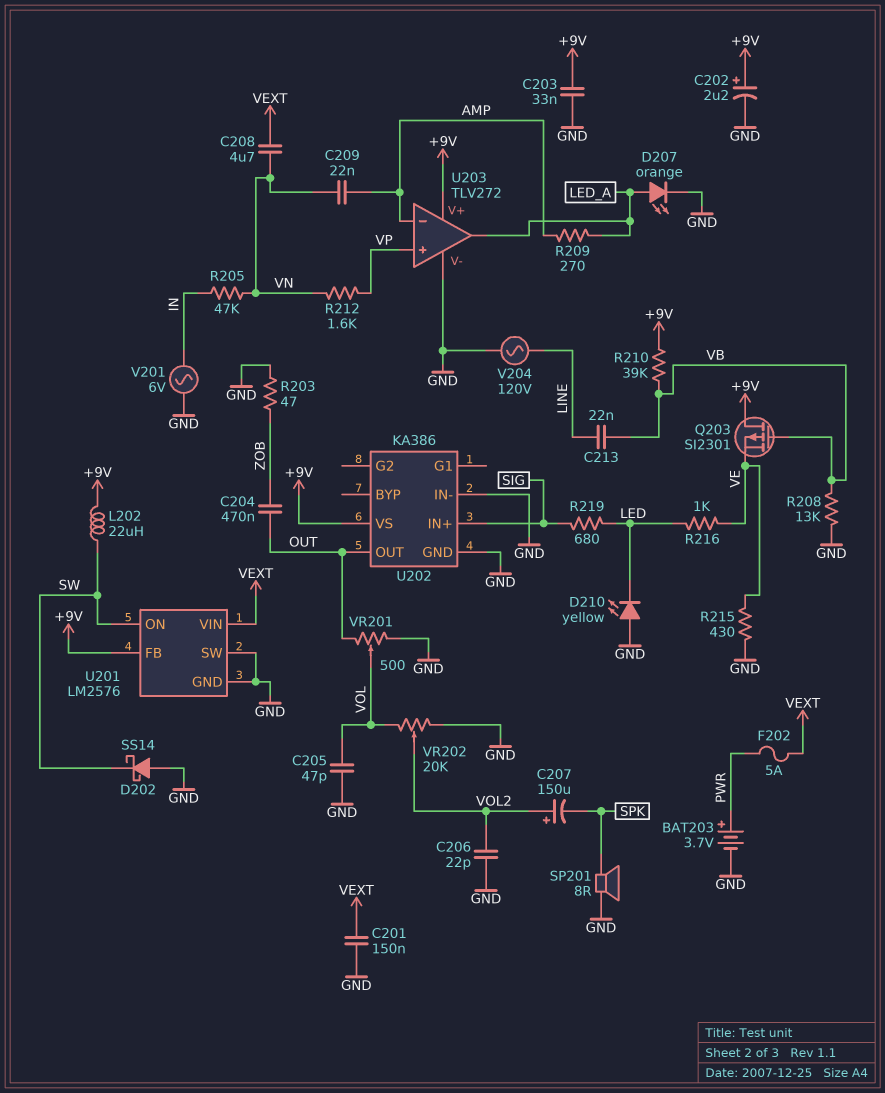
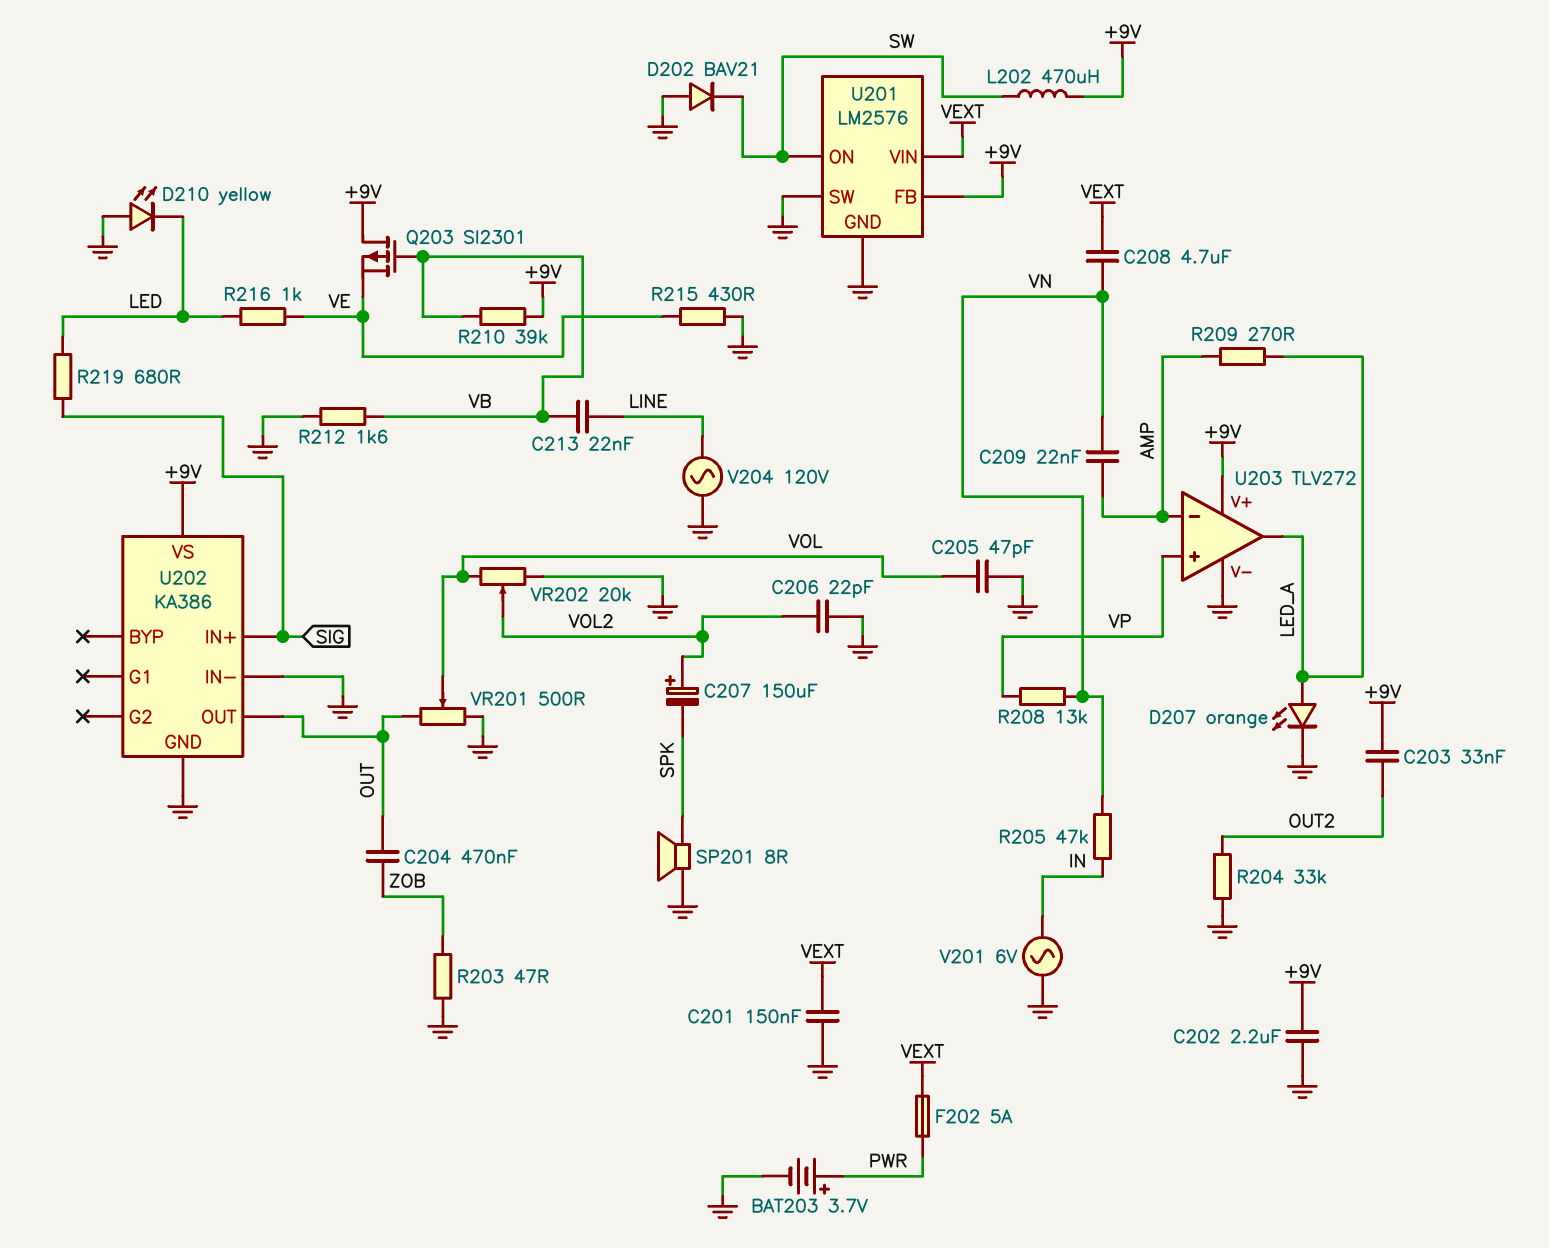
C202: 2.2uF (plus +9V, minus GND) -> 2.2uF (+9V, GND)
C203: 33nF (+9V, GND) -> 33nF (+9V, OUT2)
D202: schottky SS14 (A GND, K SW) -> diode BAV21 (A GND, K SW)
L202: 22uH (+9V, SW) -> 470uH (+9V, SW)
R204: none -> 33k (GND, OUT2)
R208: 13k (GND, VB) -> 13k (VN, VP)
R212: 1.6k (VN, VP) -> 1.6k (GND, VB)

